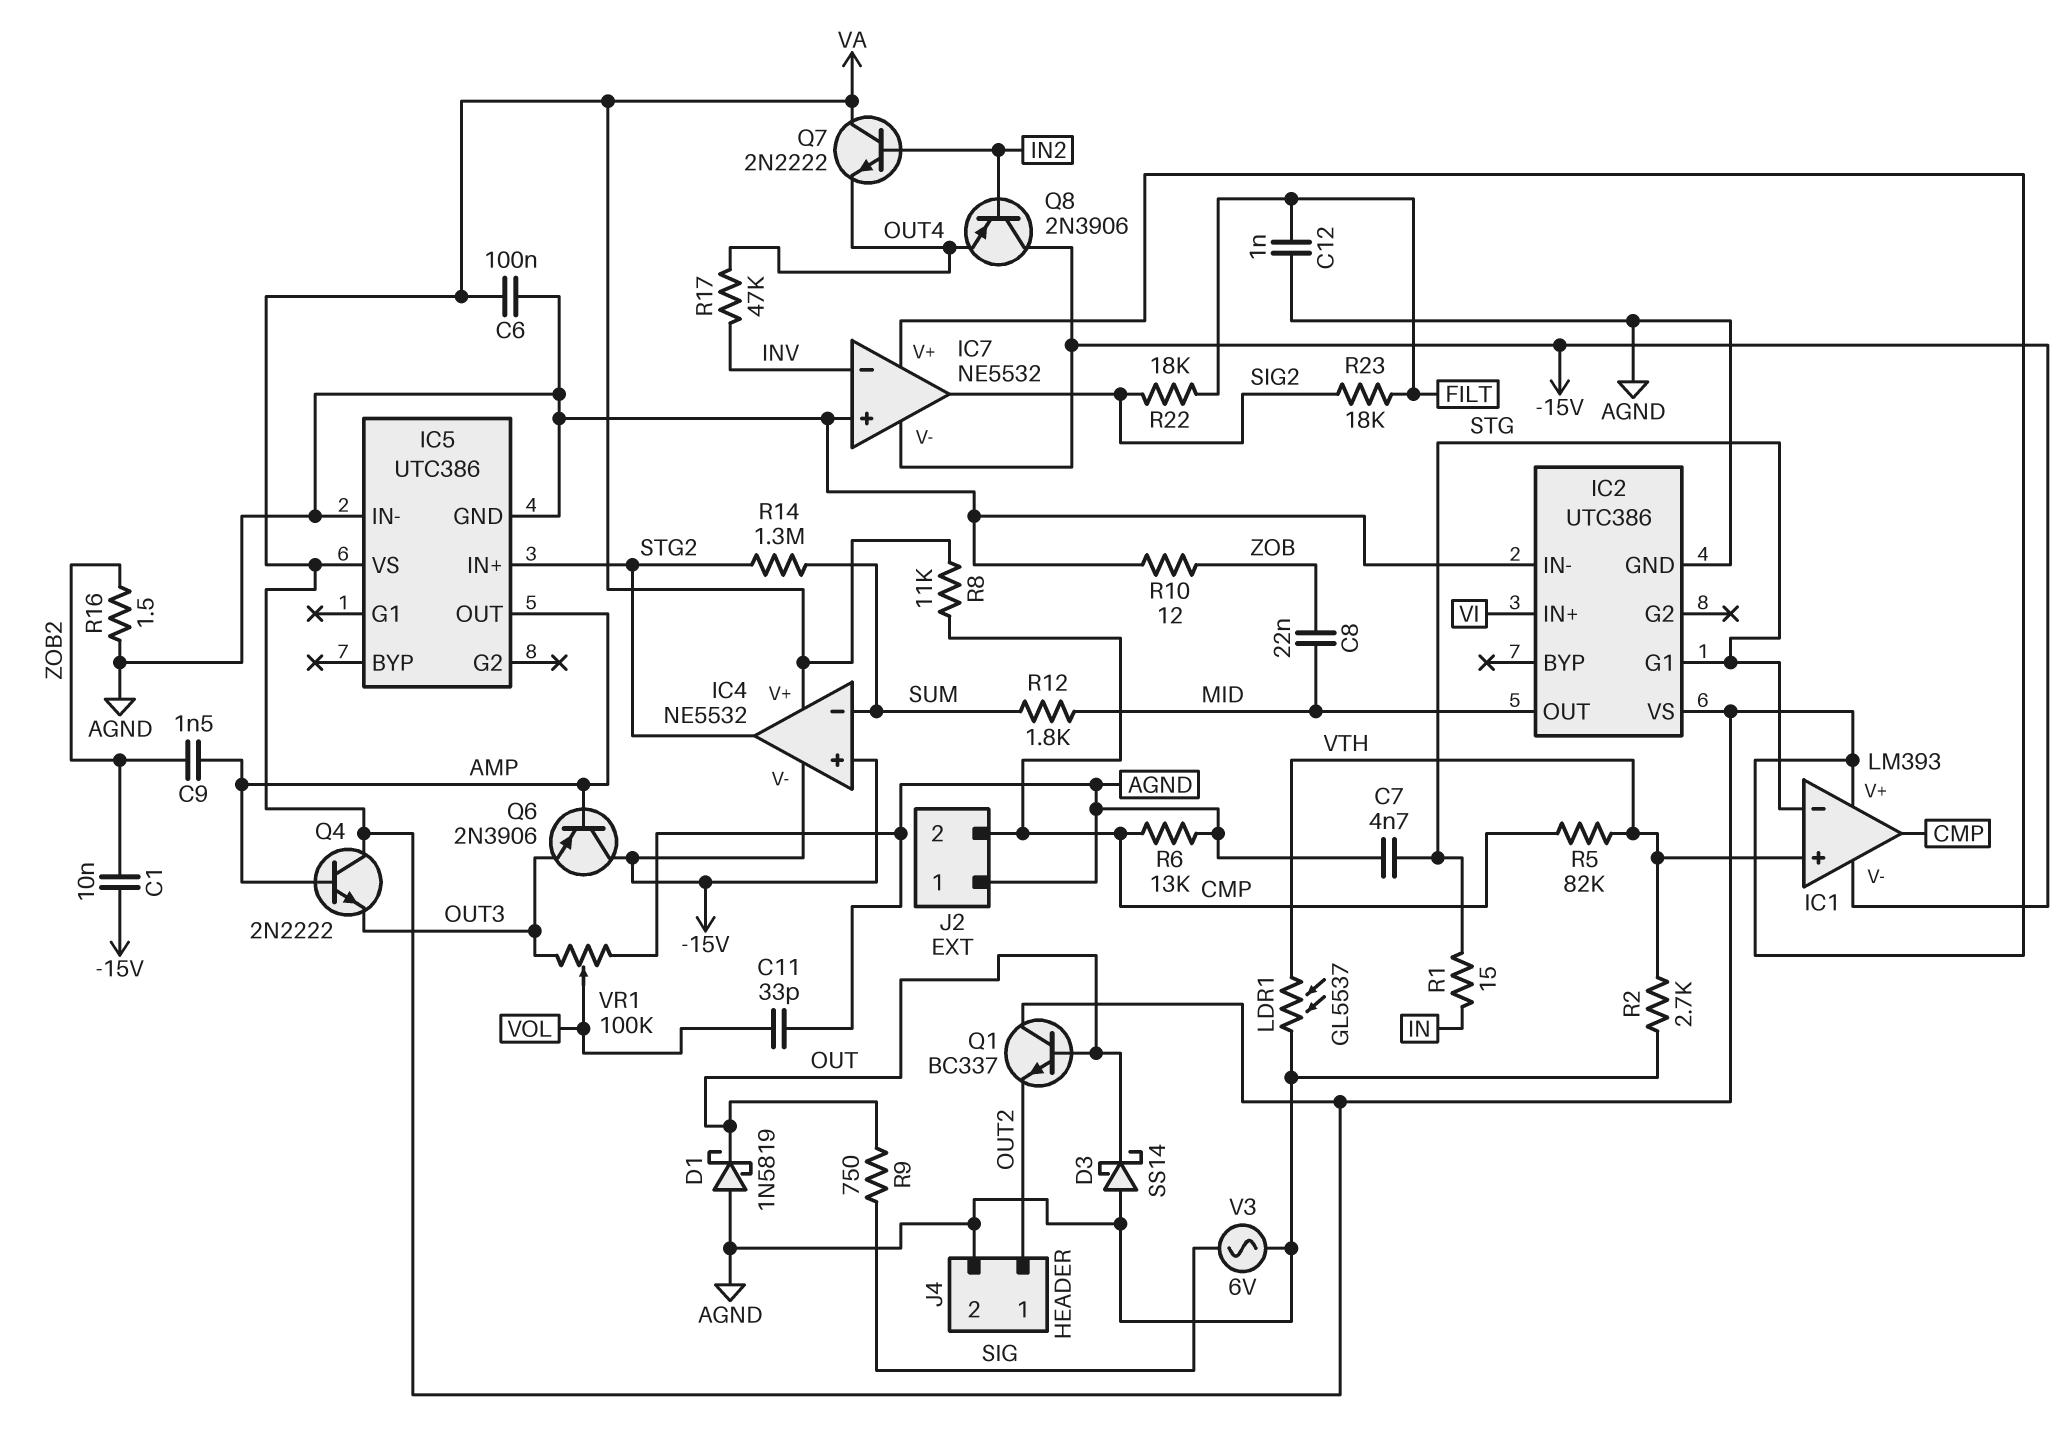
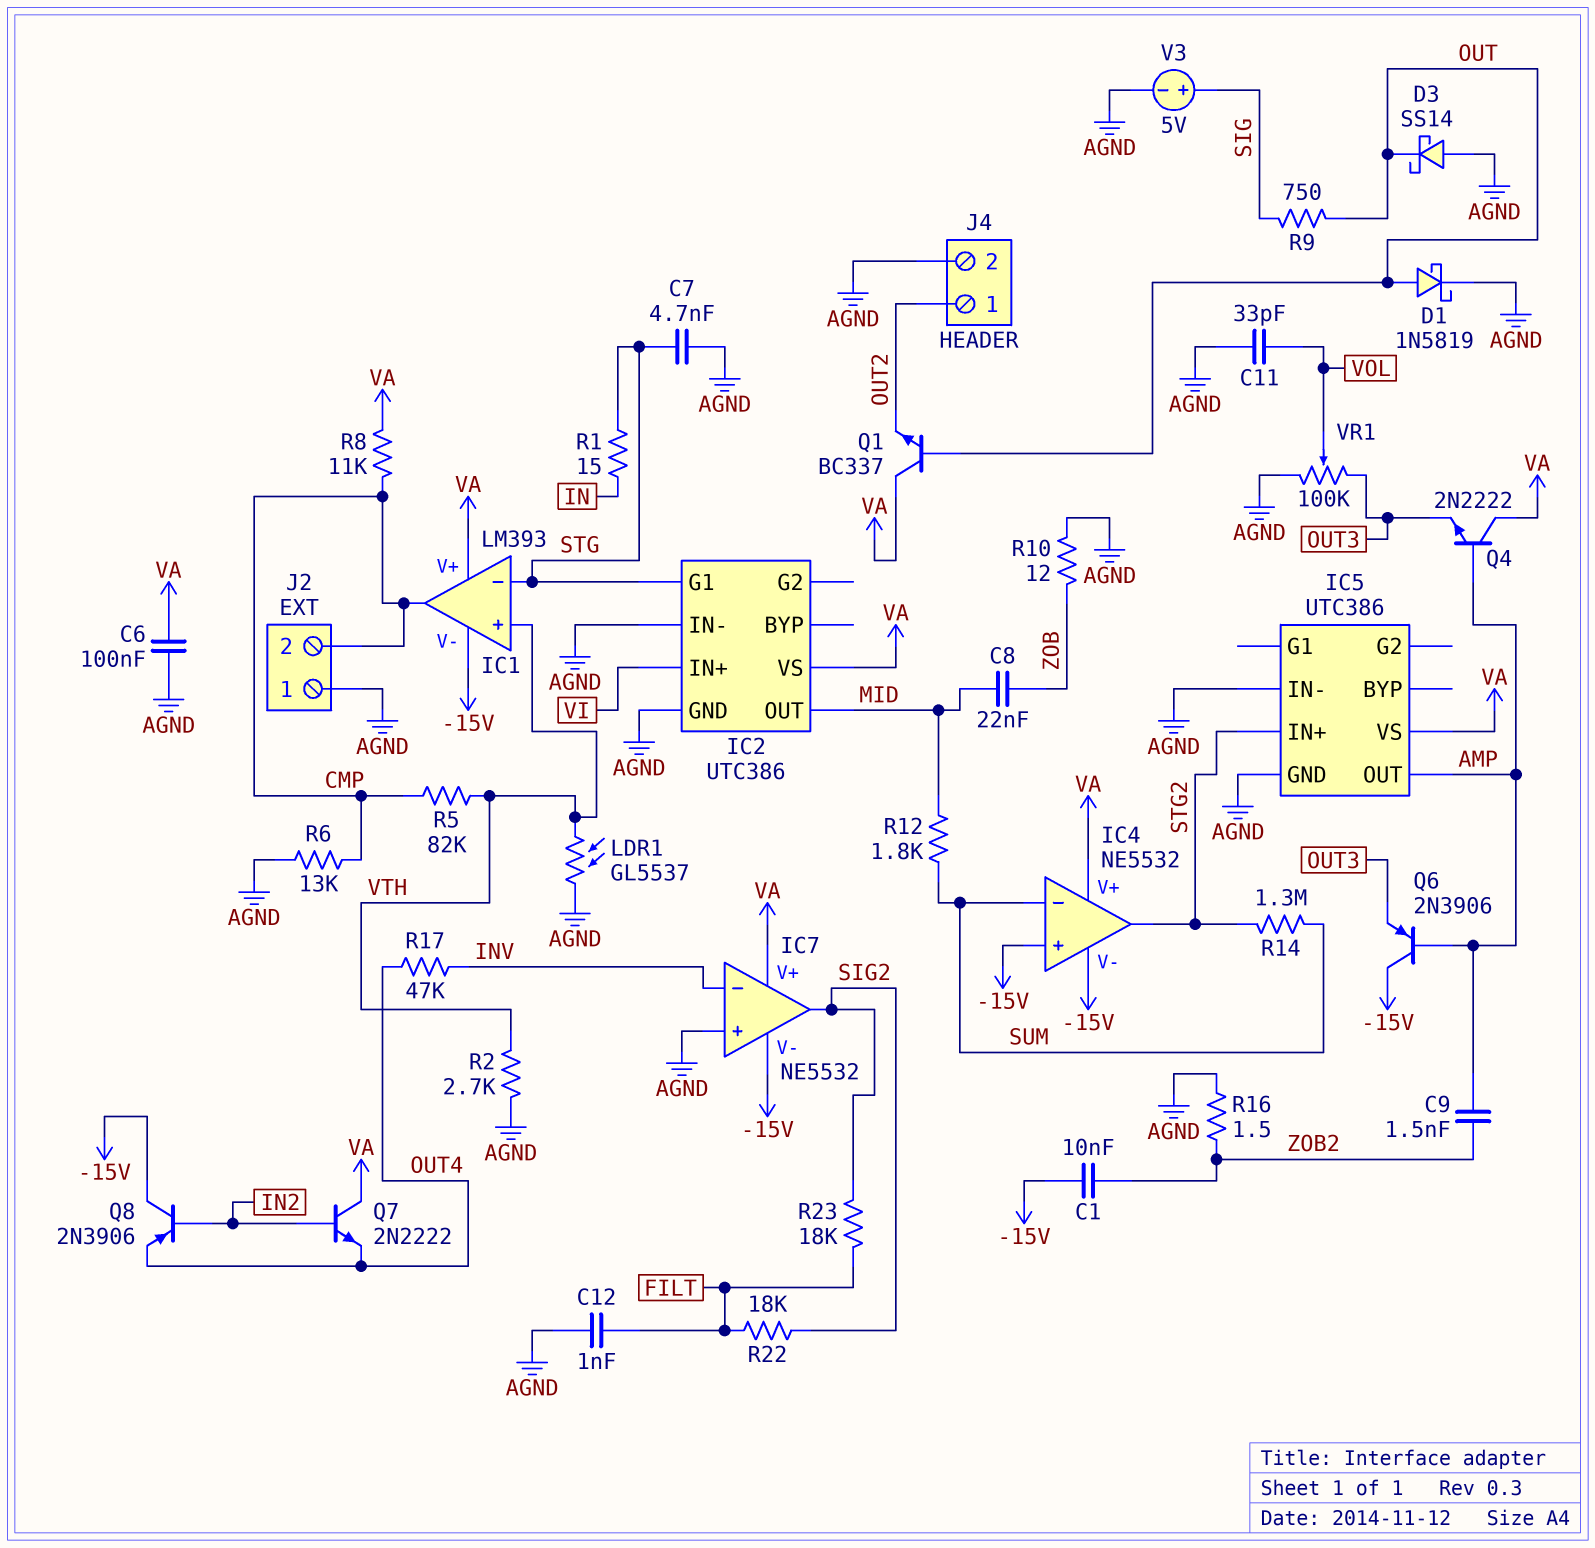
D1: schottky 1N5819 (A AGND, K OUT) -> schottky 1N5819 (A OUT, K AGND)
V3: AC 6V (AGND, SIG) -> 5V (plus SIG, minus AGND)

